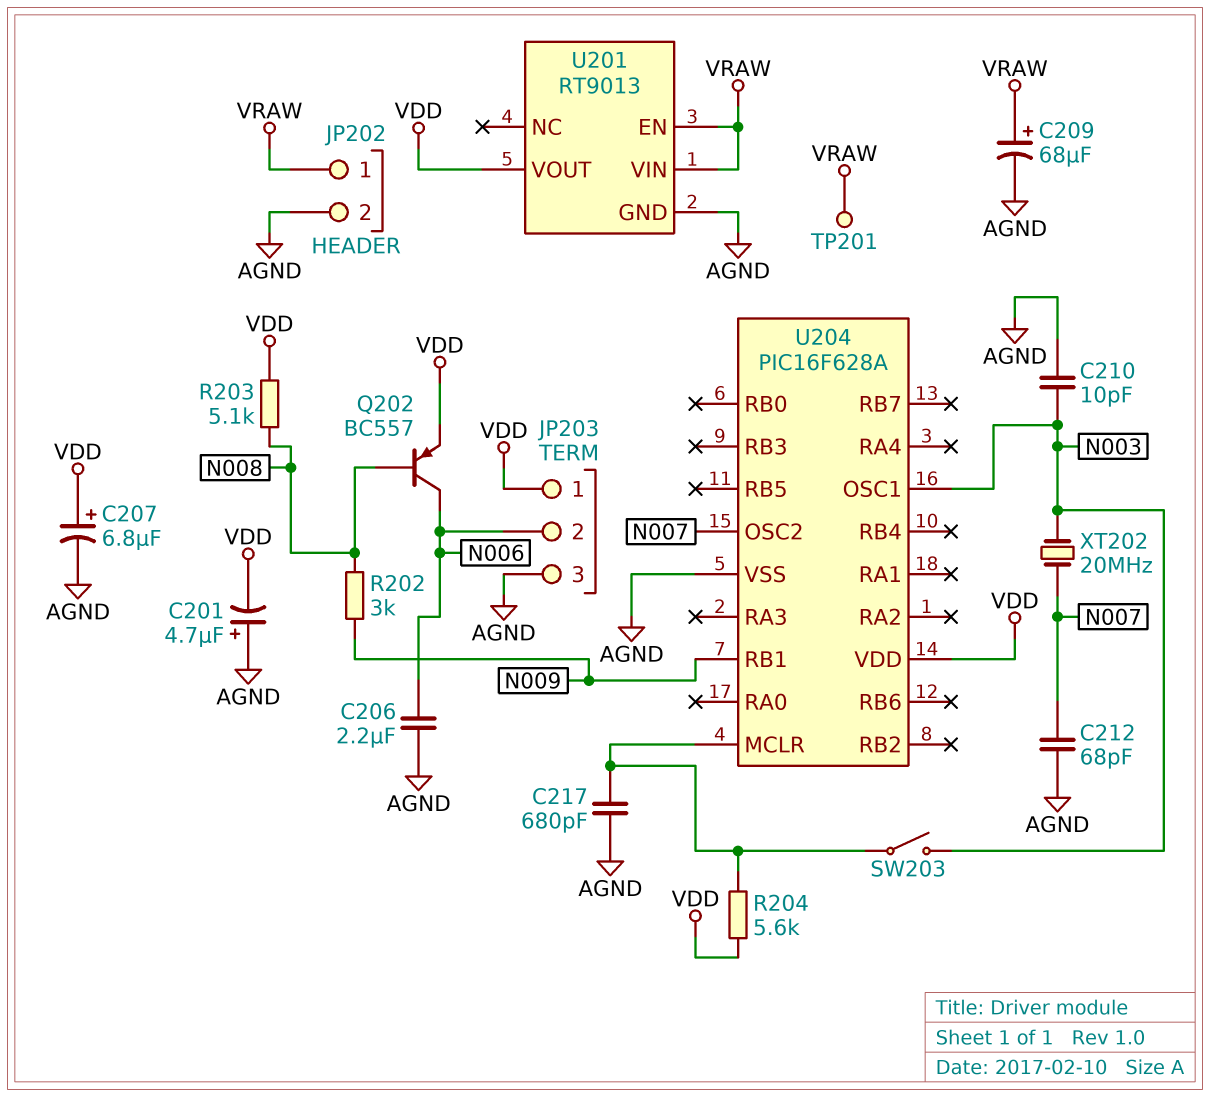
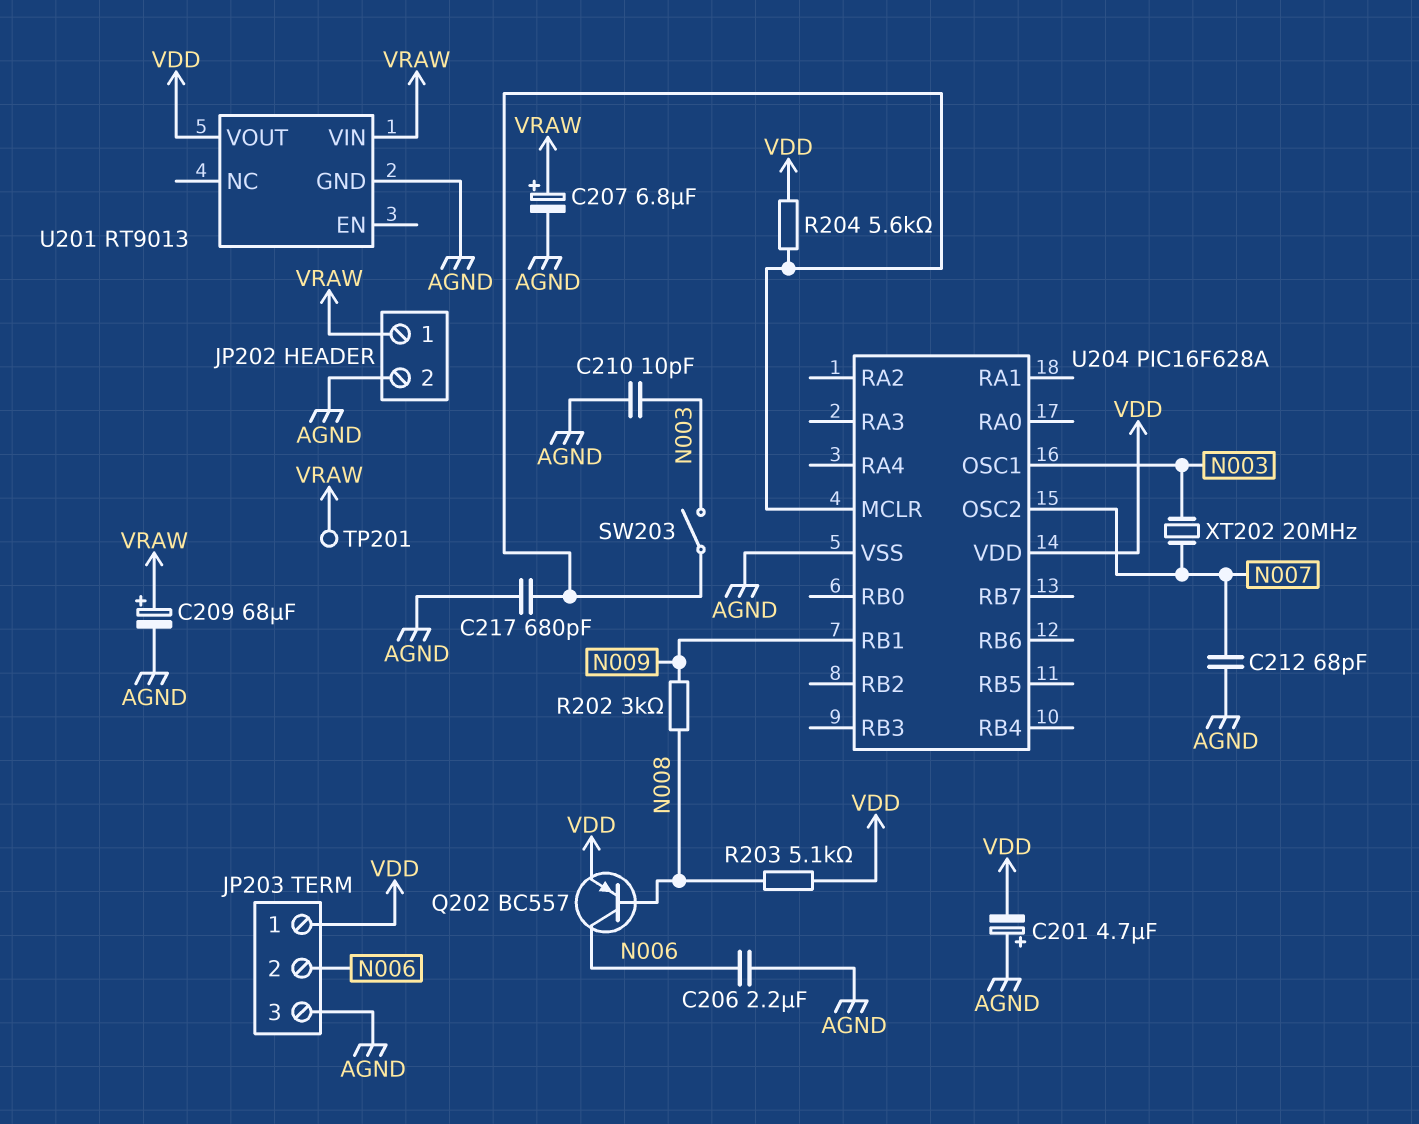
C207: 6.8uF (plus VDD, minus AGND) -> 6.8uF (plus VRAW, minus AGND)
U201 pin EN: VRAW -> none

